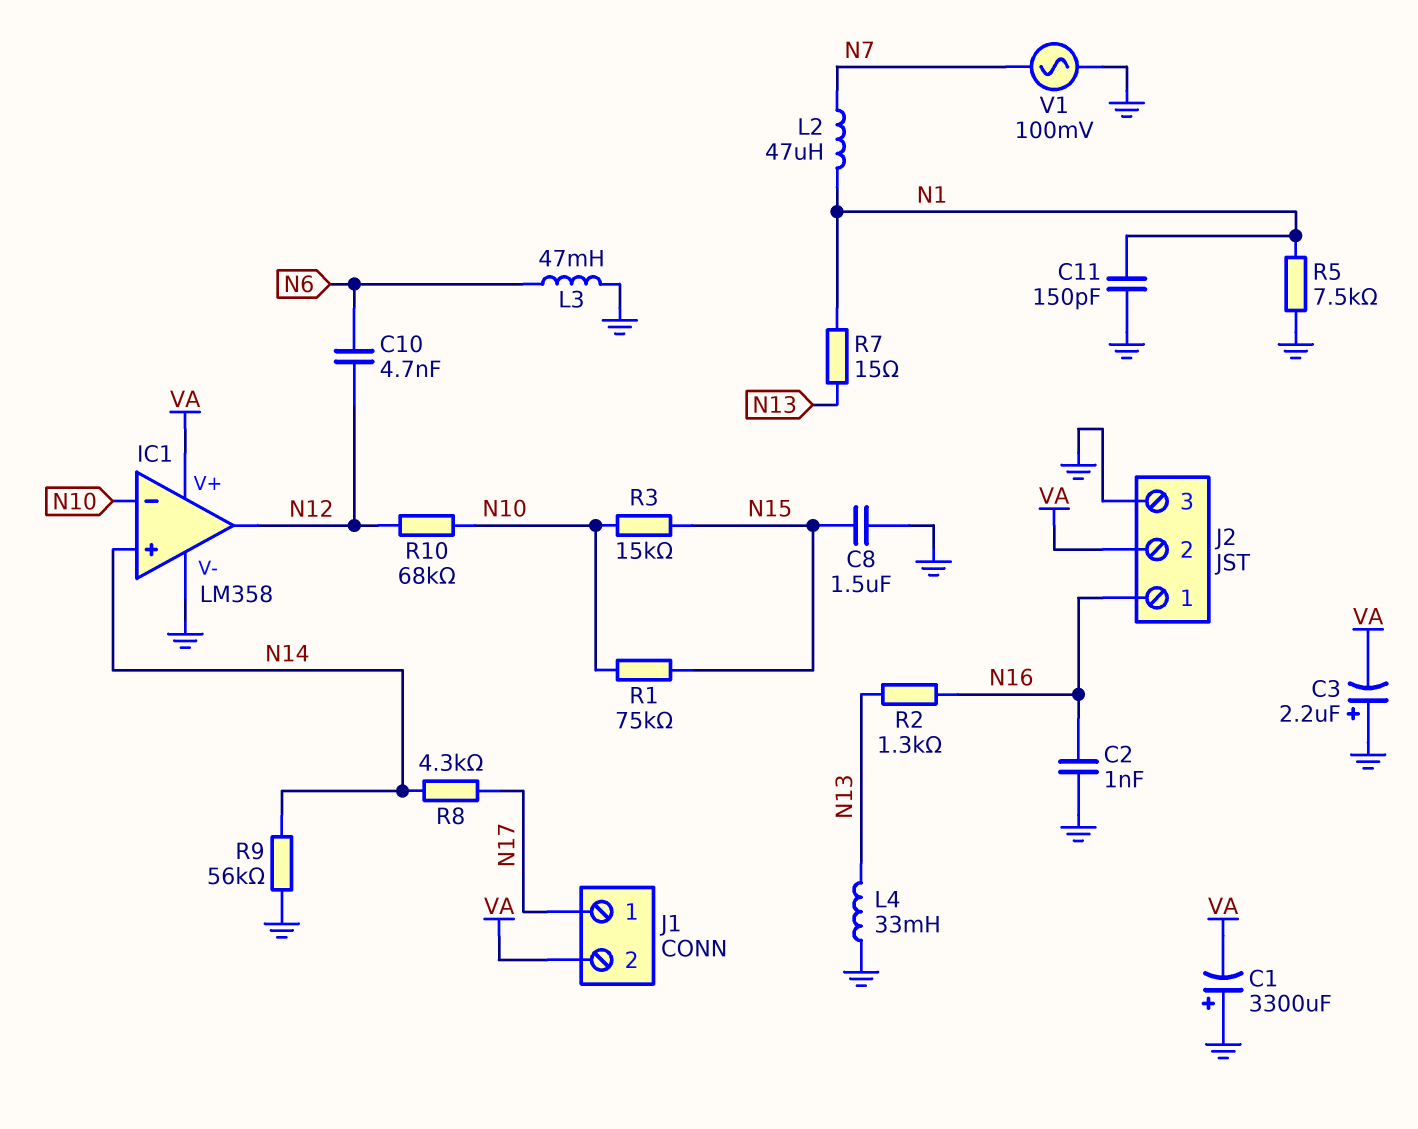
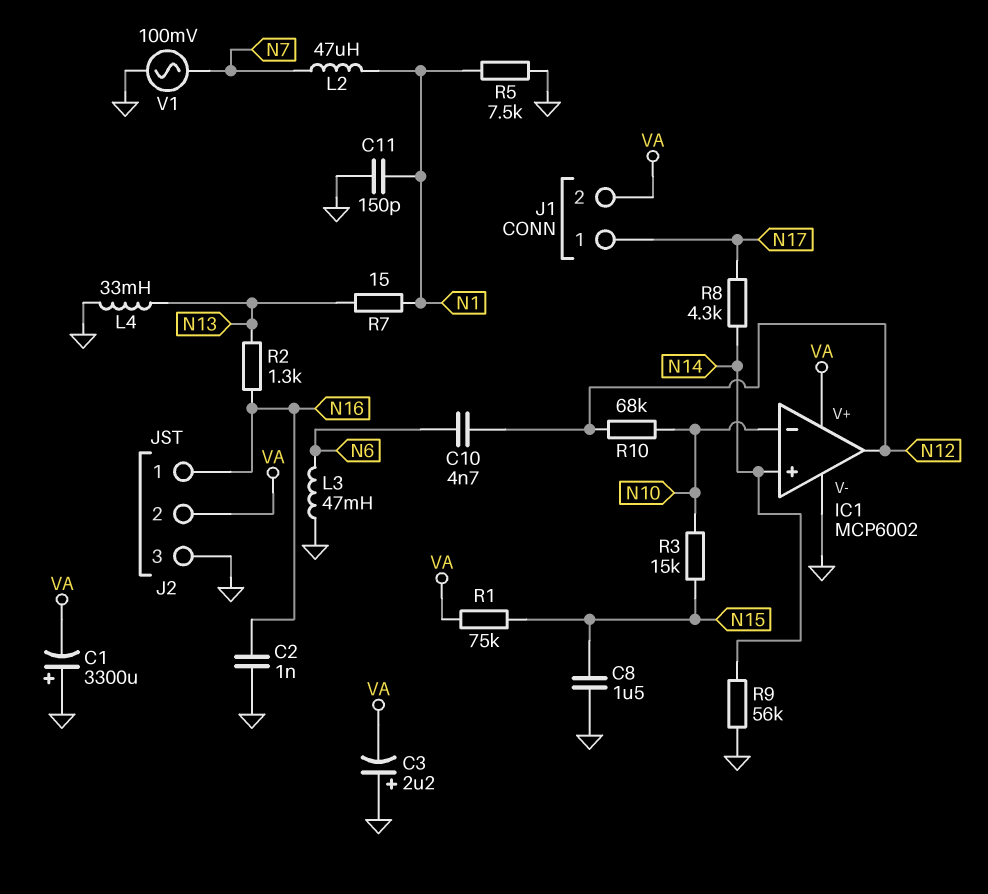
IC1: LM358 -> MCP6002
R1: 75k (N10, N15) -> 75k (N15, VA)

